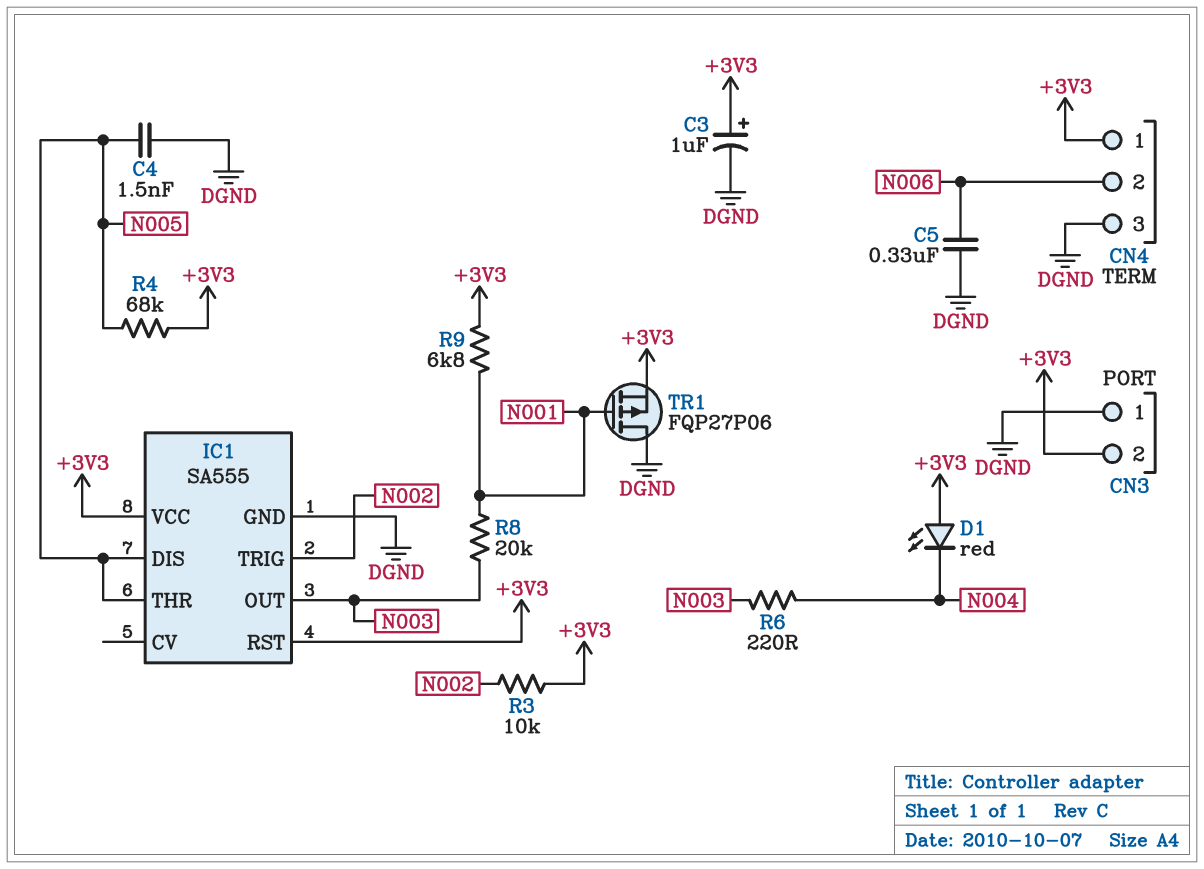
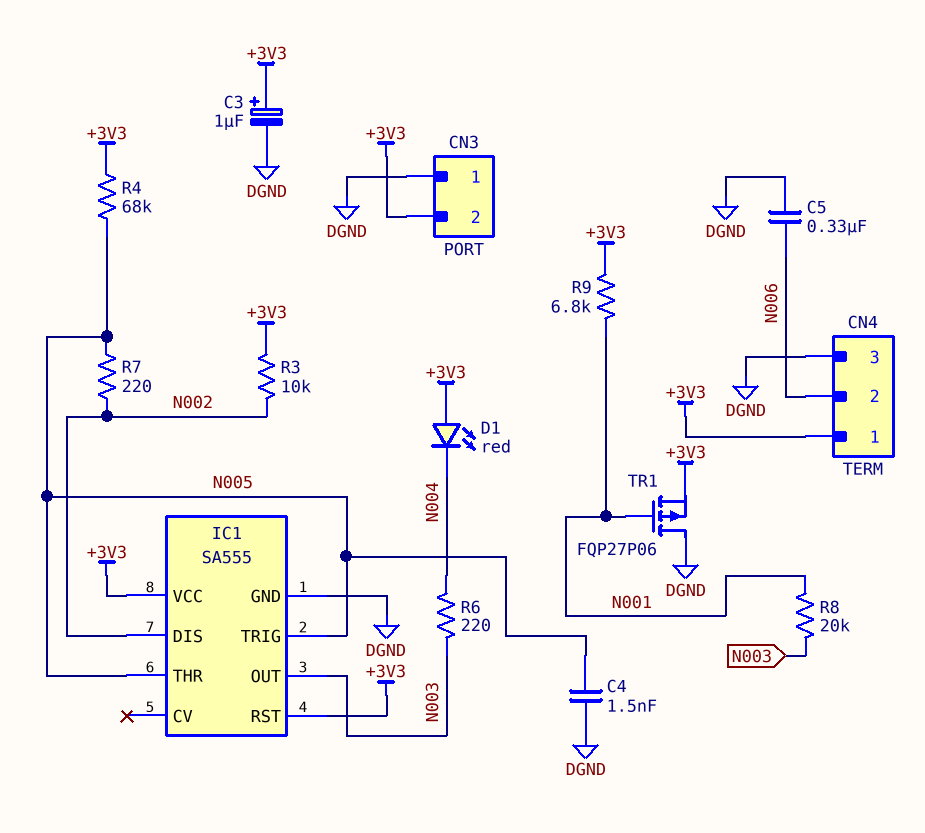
IC1 pin DIS: N005 -> N002
IC1 pin TRIG: N002 -> N005
R7: none -> 220 (N002, N005)

